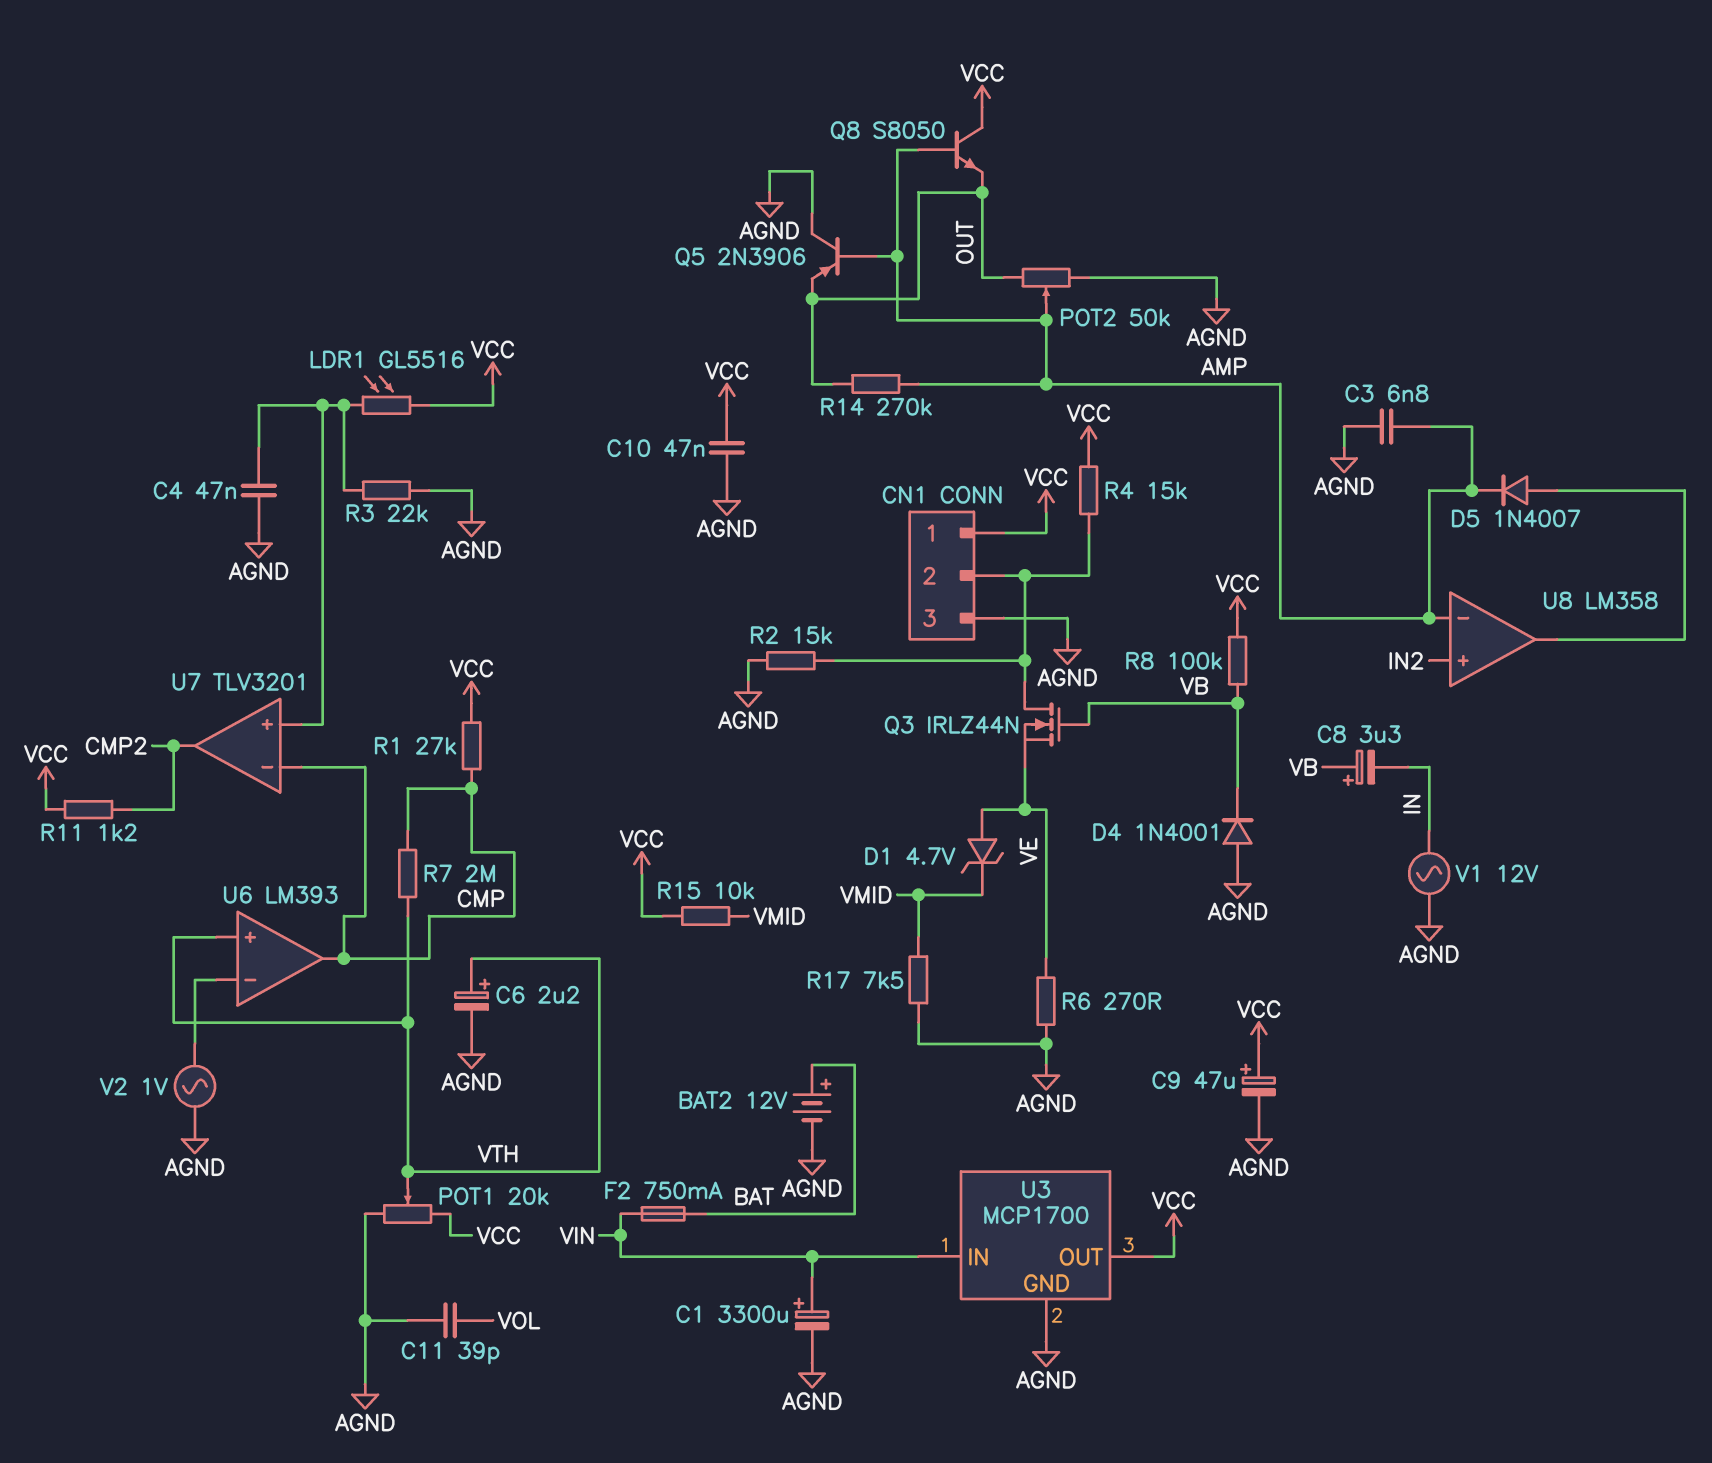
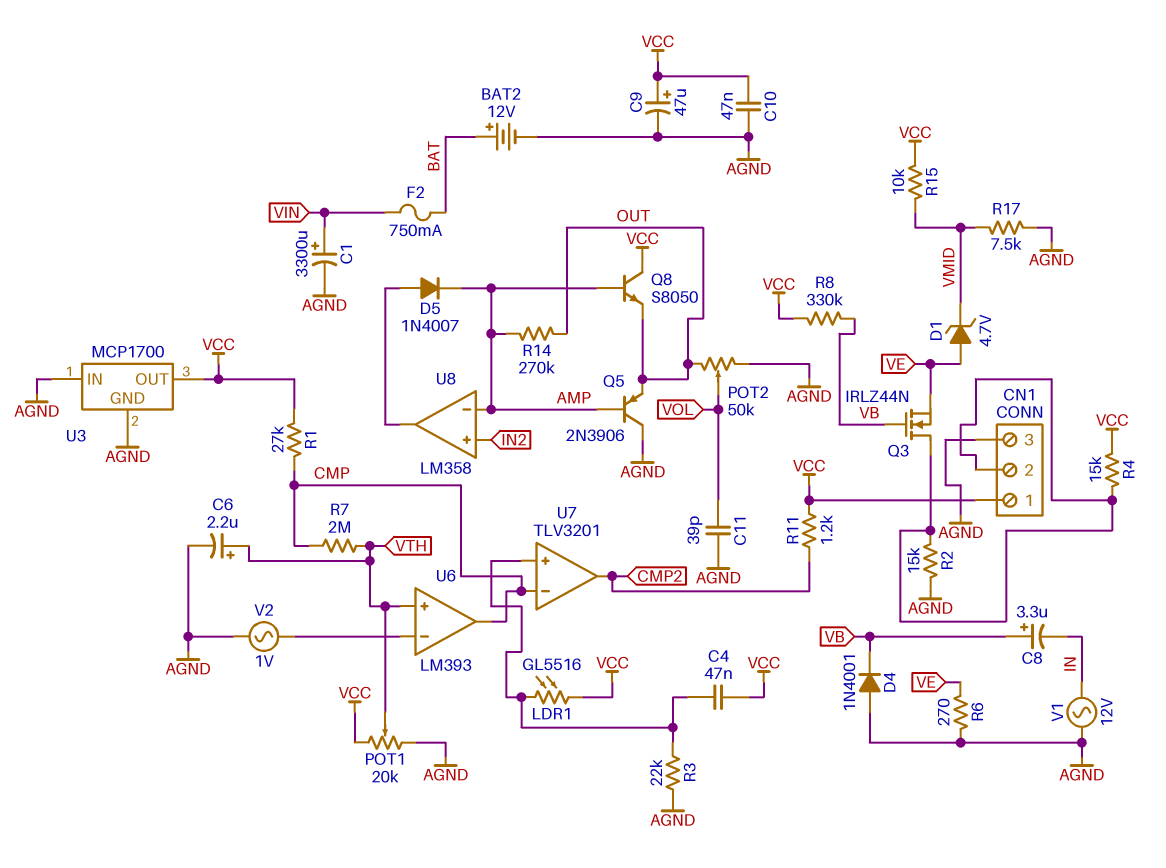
C3: 6.8nF (AGND, AMP) -> none
C4: 47nF (AGND, U7/in+) -> 47nF (U7/in+, VCC)
POT2: 50k (AGND, OUT, wiper AMP) -> 50k (AGND, OUT, wiper VOL)
R8: 100k (VB, VCC) -> 330k (VB, VCC)
U3 pin IN: VIN -> AGND

